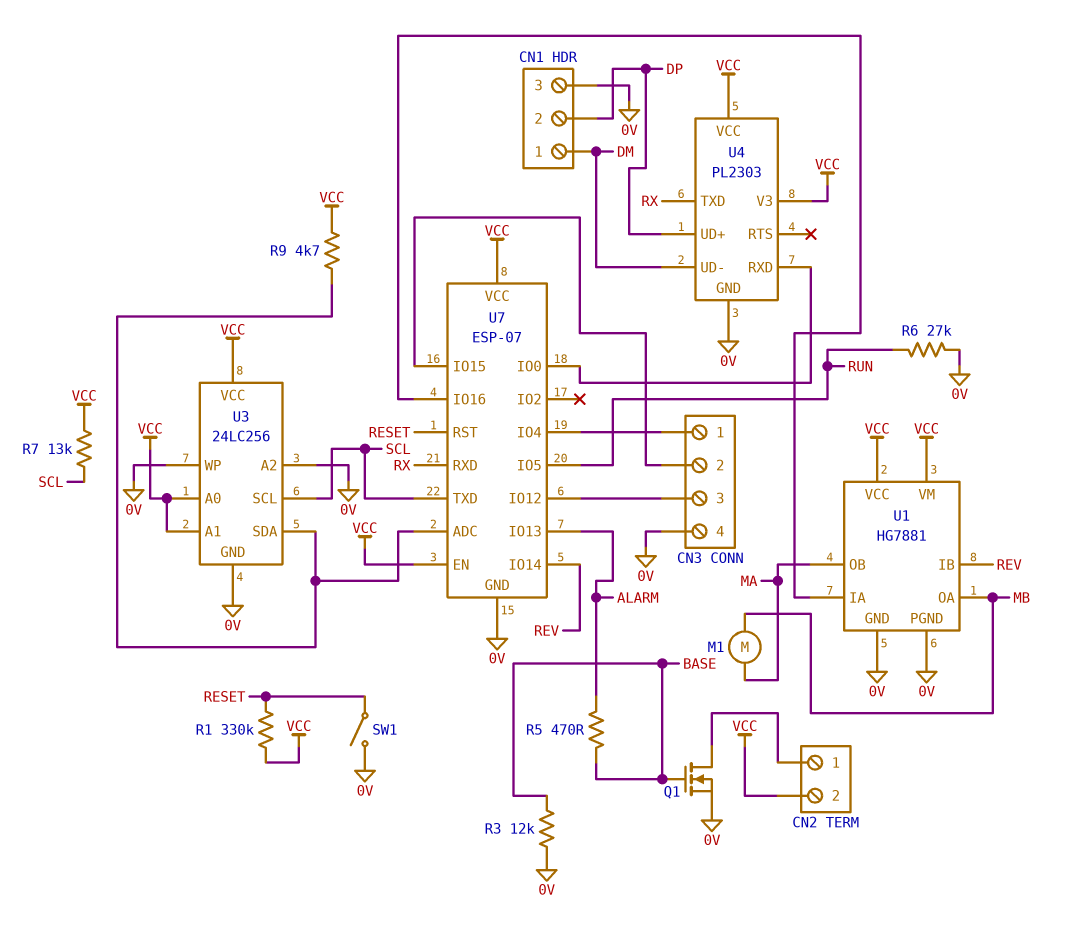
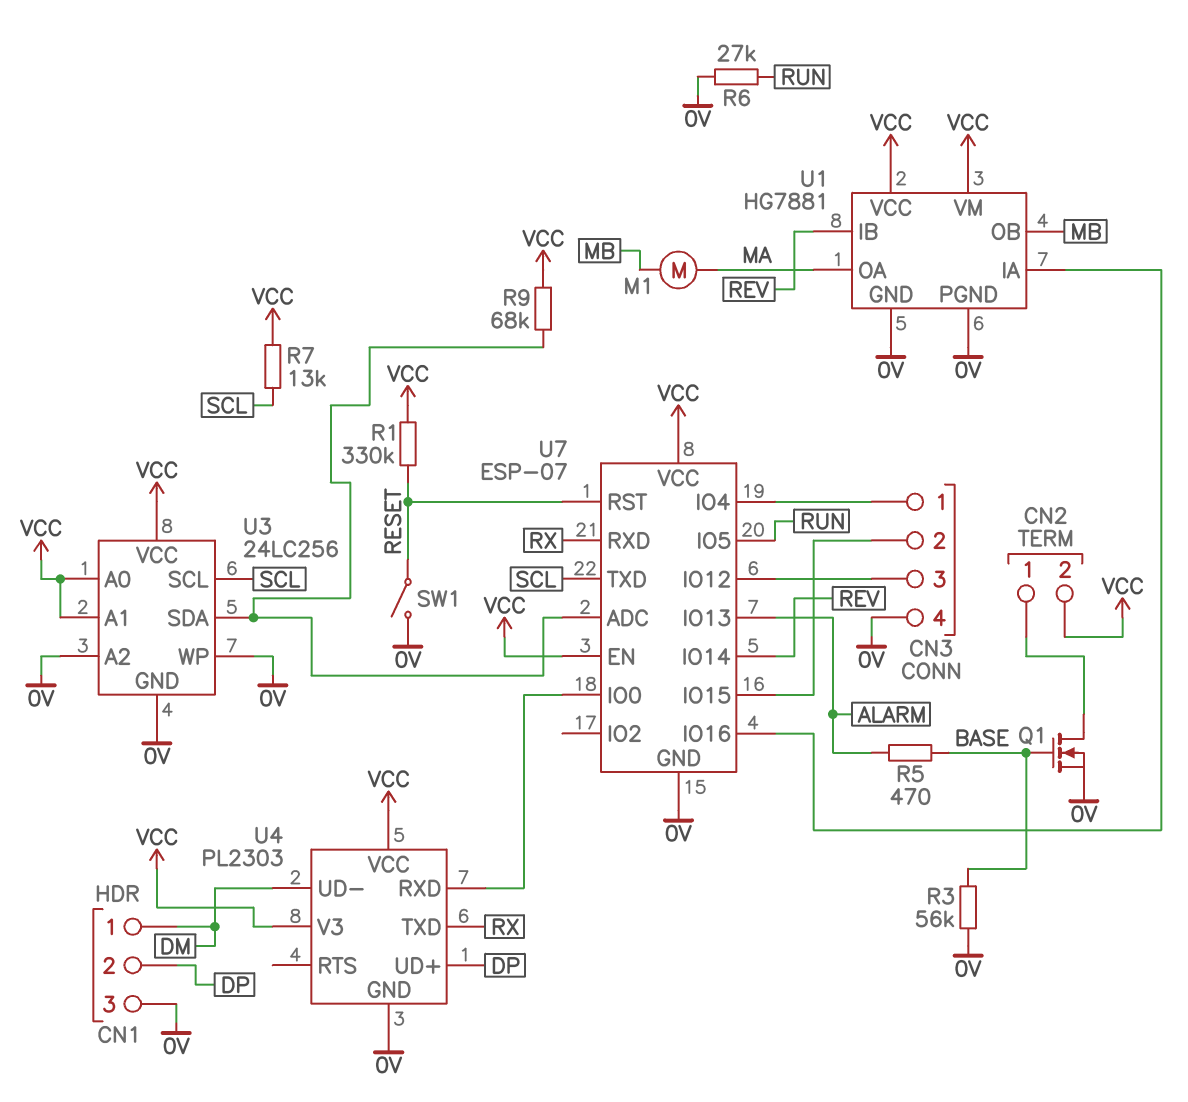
R3: 12k (0V, BASE) -> 56k (0V, BASE)
R9: 4.7k (U3/SDA, VCC) -> 68k (U3/SDA, VCC)
U1 pin OA: MB -> MA
U1 pin OB: MA -> MB

